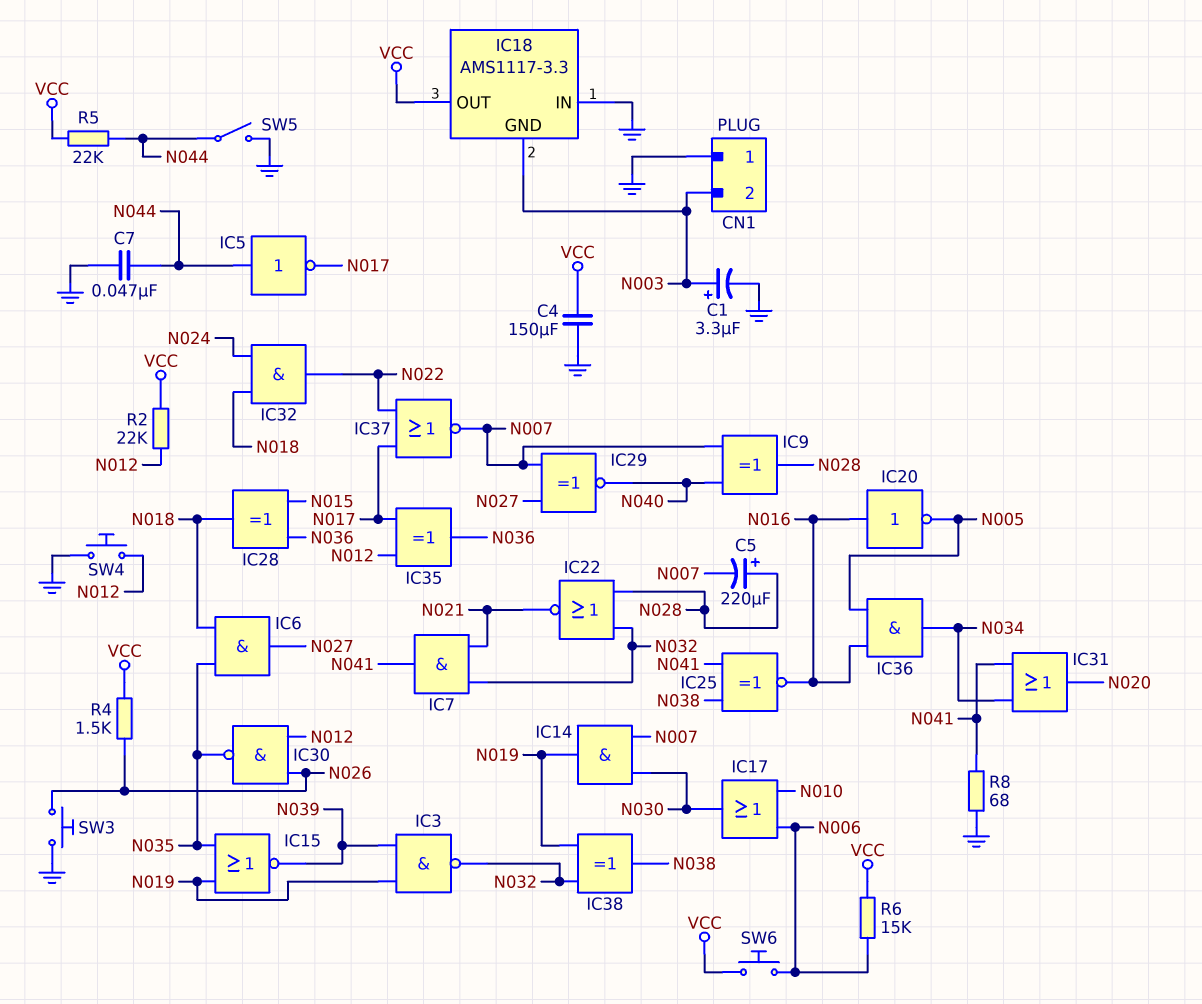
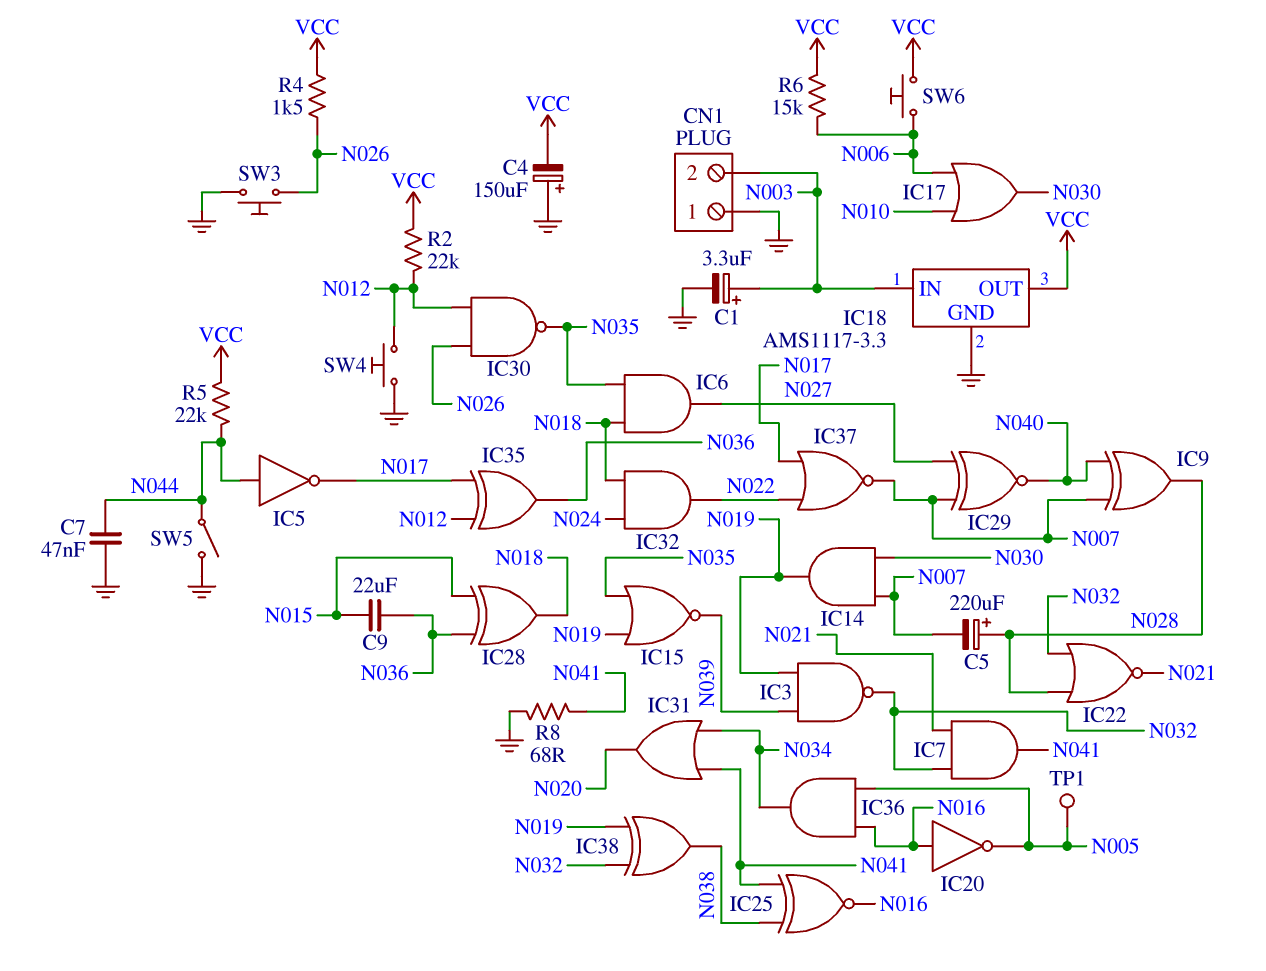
C4: 150uF (GND, VCC) -> 150uF (plus GND, minus VCC)
C9: none -> 22uF (N015, N036)
IC18 pin GND: N003 -> GND
IC18 pin IN: GND -> N003
TP1: none -> test point (N005)

